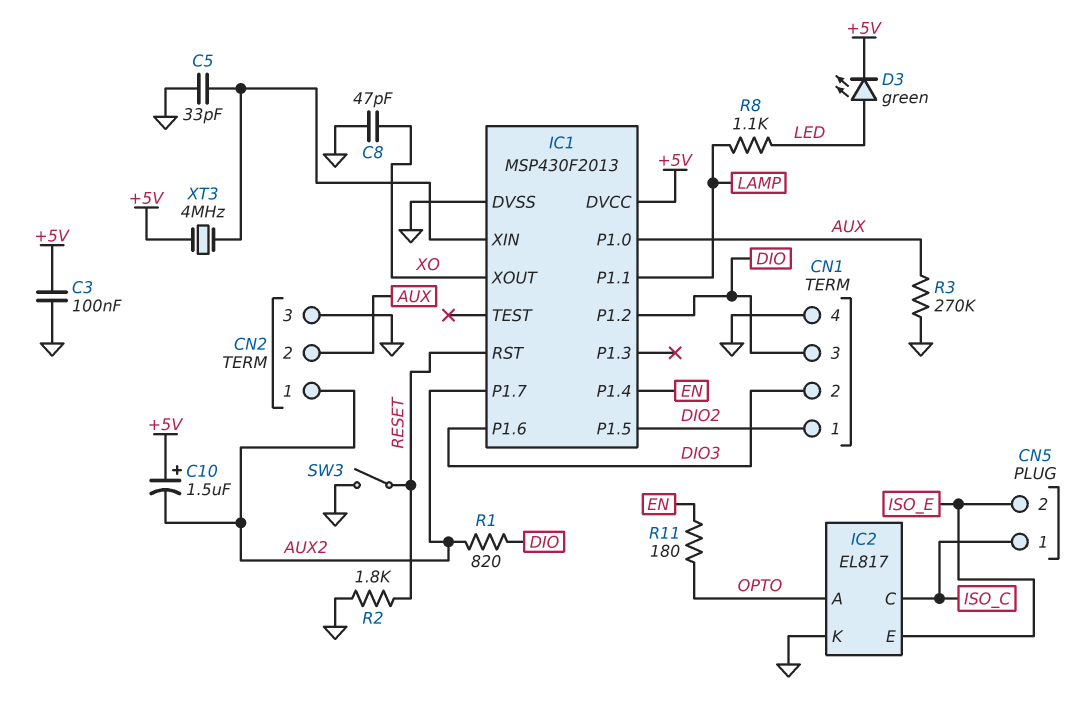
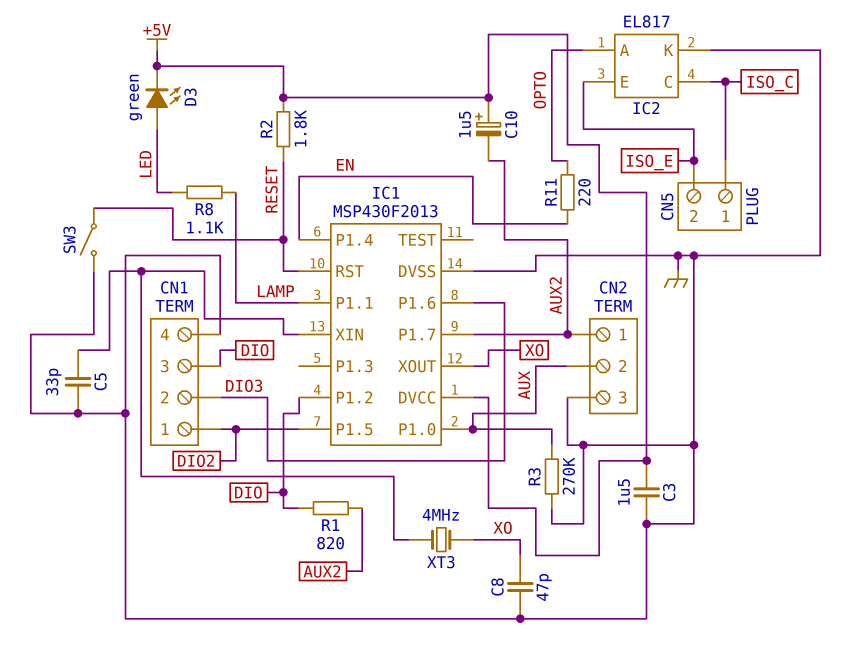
C3: 100nF (+5V, GND) -> 1.5uF (+5V, GND)
R2: 1.8k (GND, RESET) -> 1.8k (+5V, RESET)
R11: 180 (EN, OPTO) -> 220 (EN, OPTO)
XT3: 4MHz (+5V, IC1/XIN) -> 4MHz (IC1/XIN, XO)

